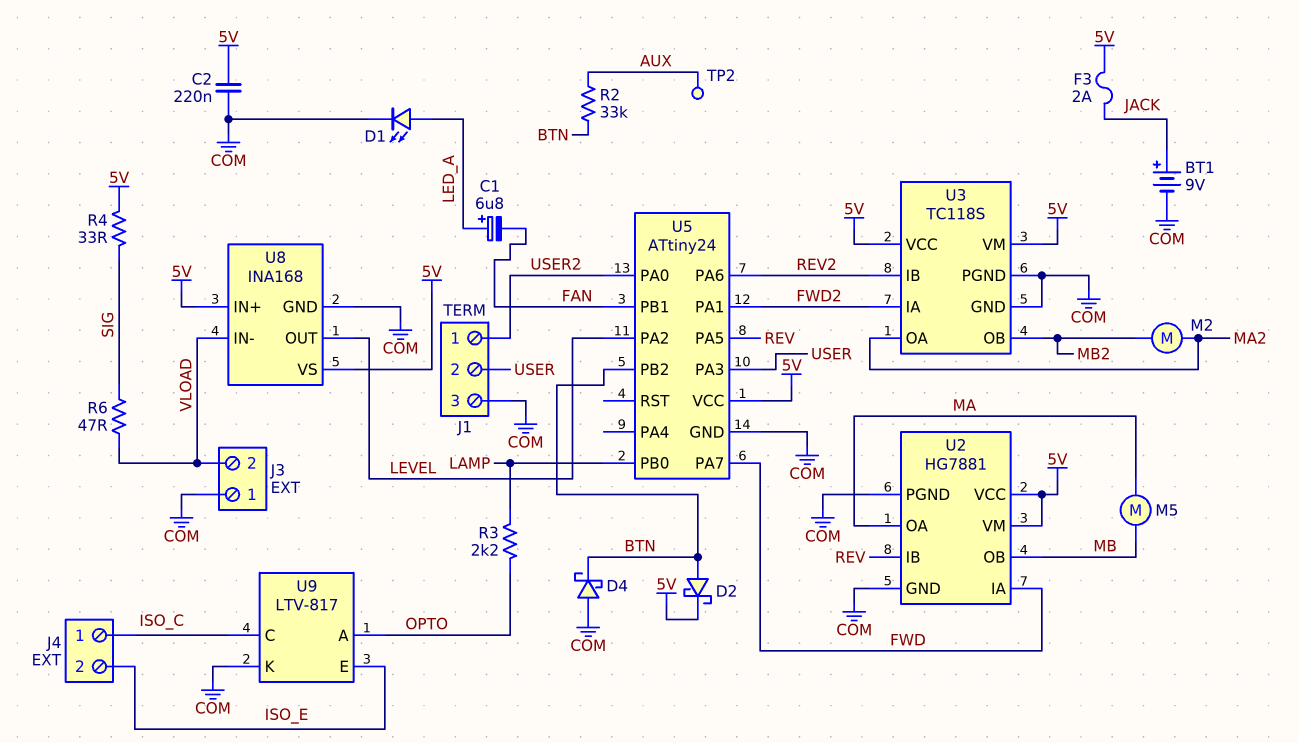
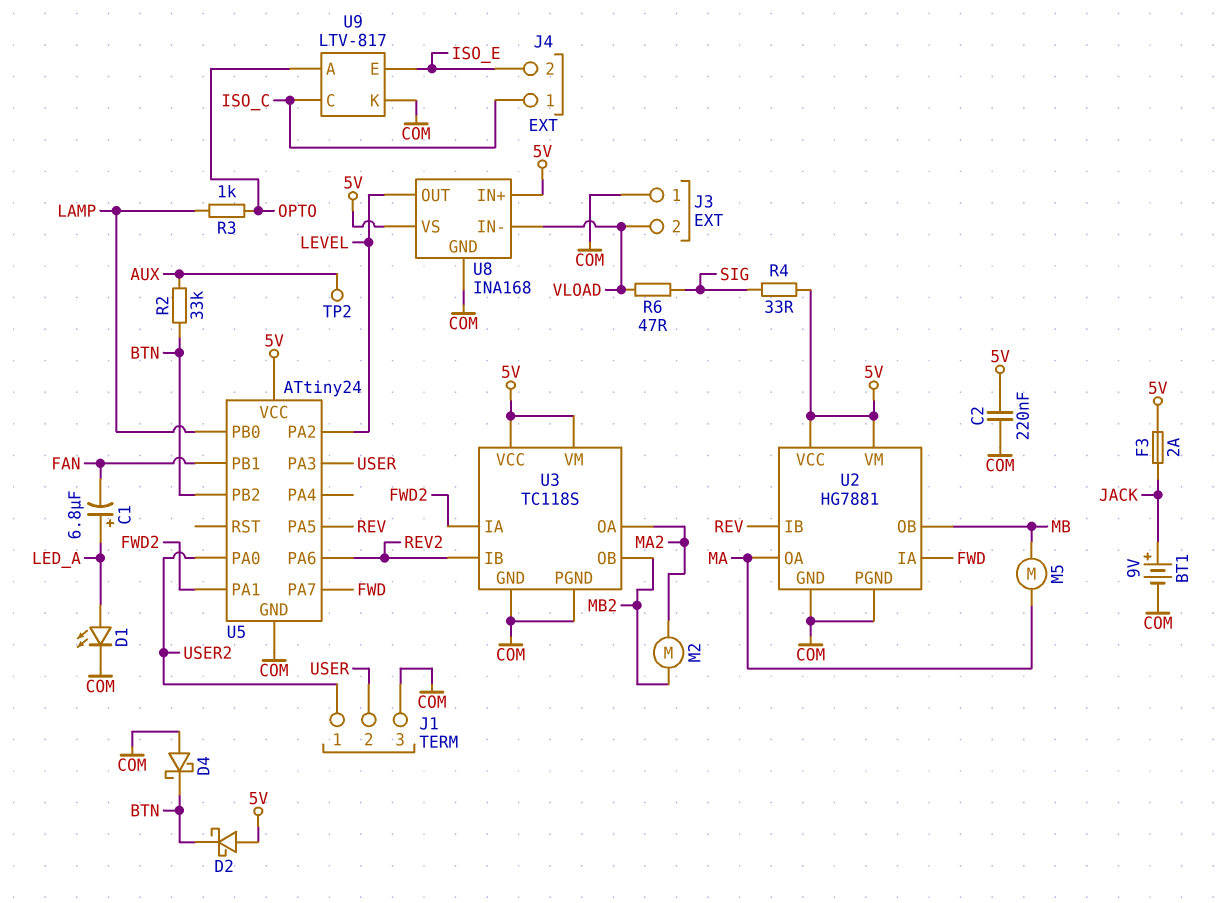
D2: schottky (A BTN, K 5V) -> schottky (A 5V, K BTN)
R3: 2.2k (LAMP, OPTO) -> 1k (LAMP, OPTO)

